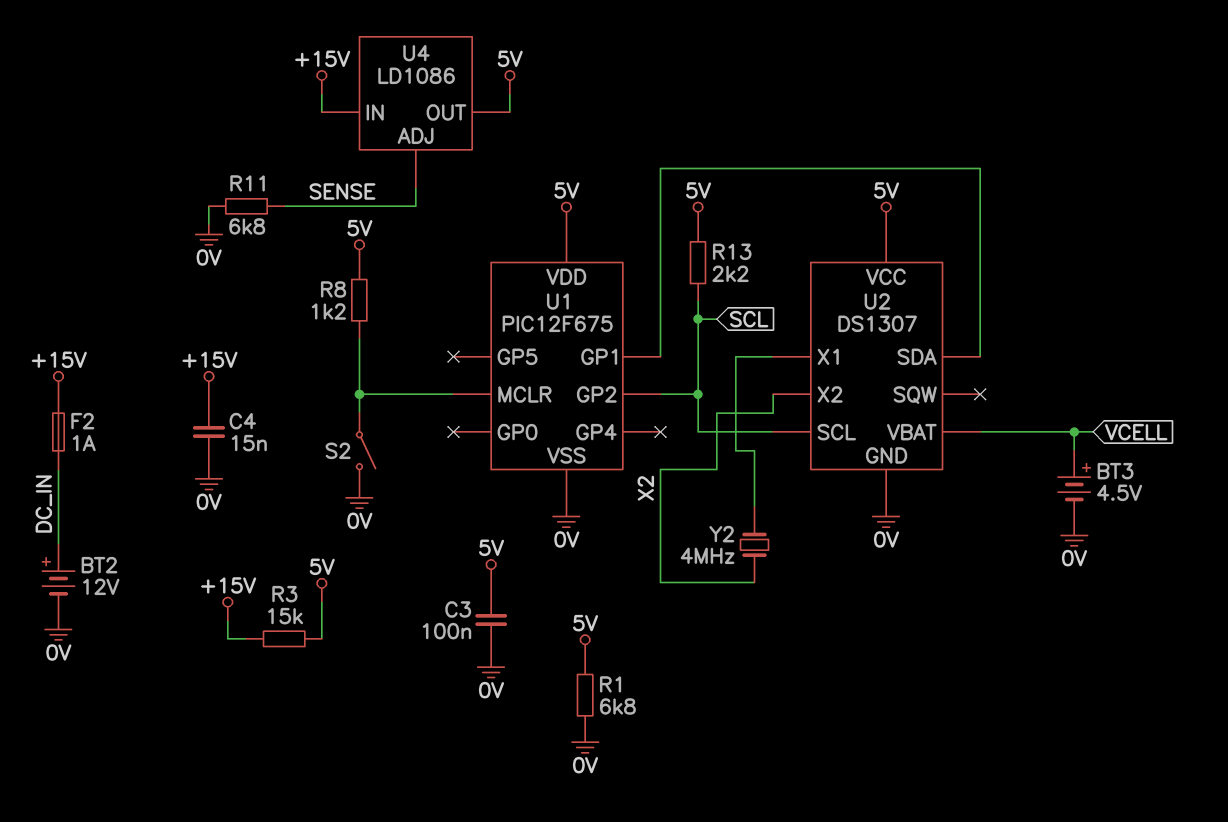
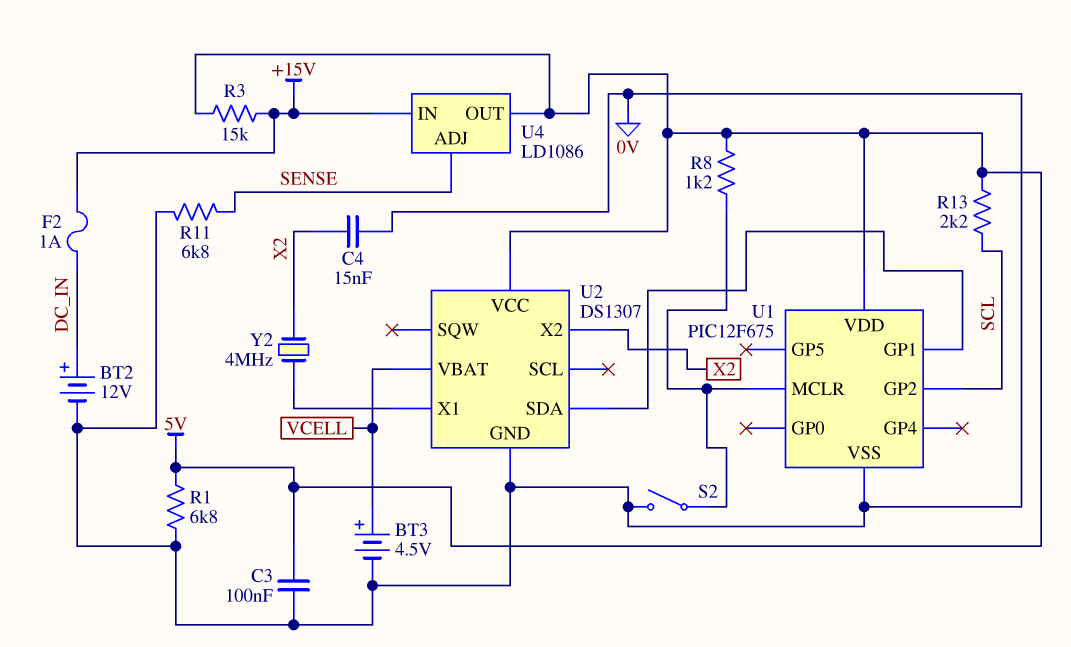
C4: 15nF (+15V, 0V) -> 15nF (0V, X2)
U2 pin SCL: SCL -> none

